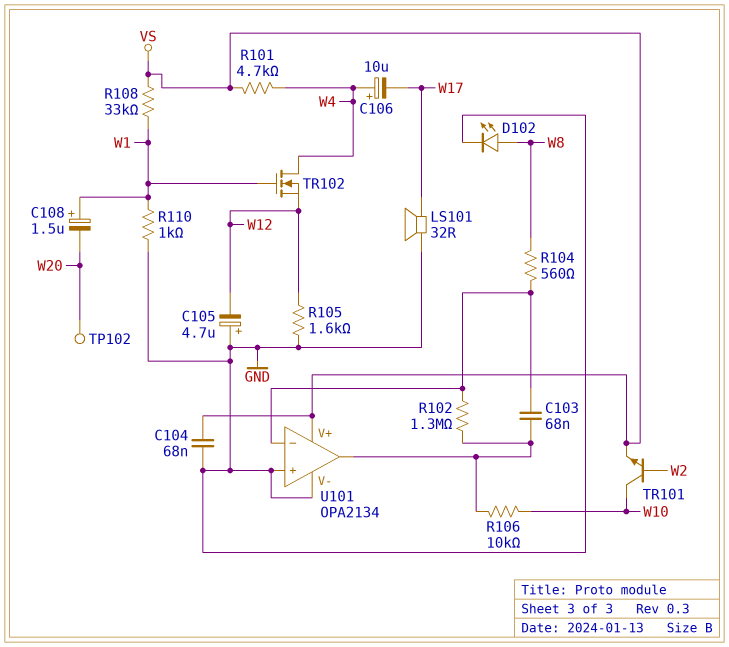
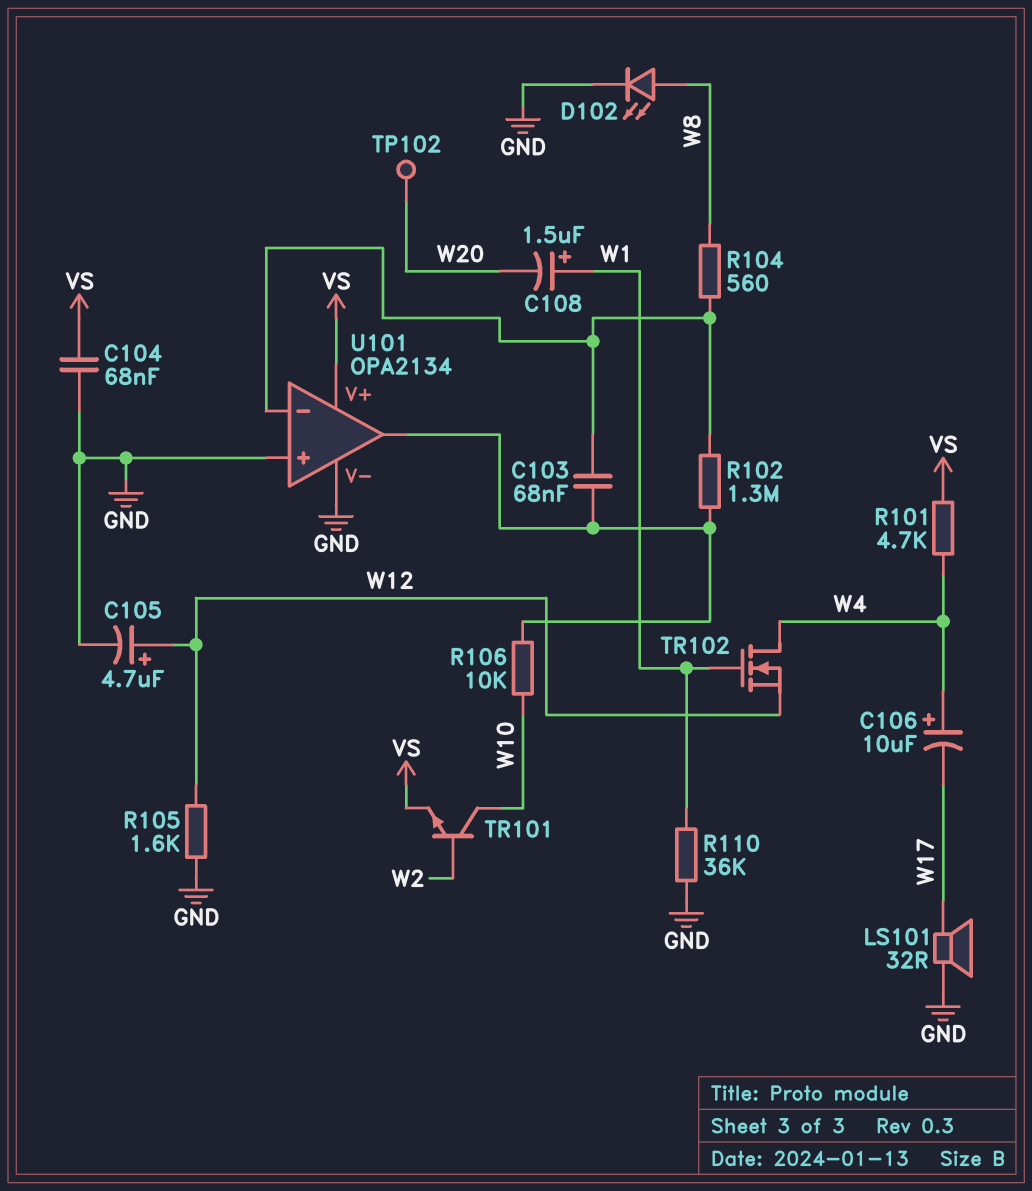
C105: 4.7uF (plus GND, minus W12) -> 4.7uF (plus W12, minus GND)
R108: 33k (VS, W1) -> none
R110: 1k (GND, W1) -> 36k (GND, W1)

